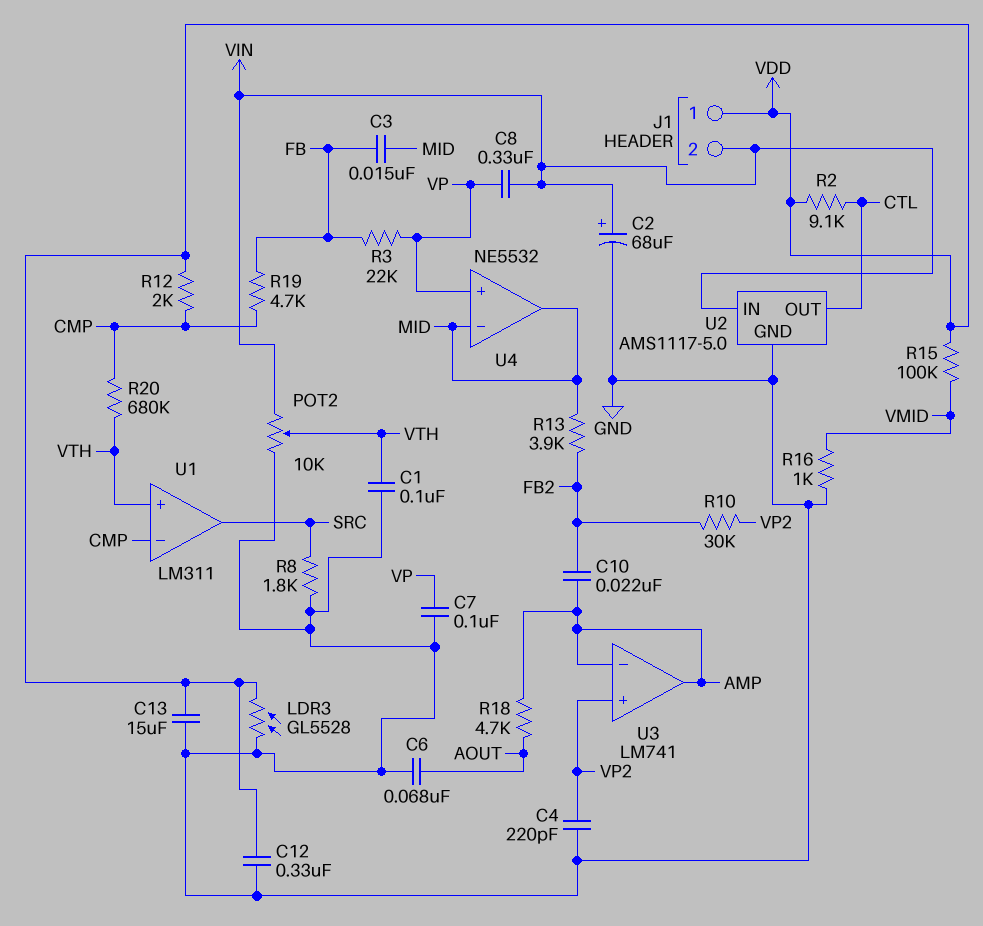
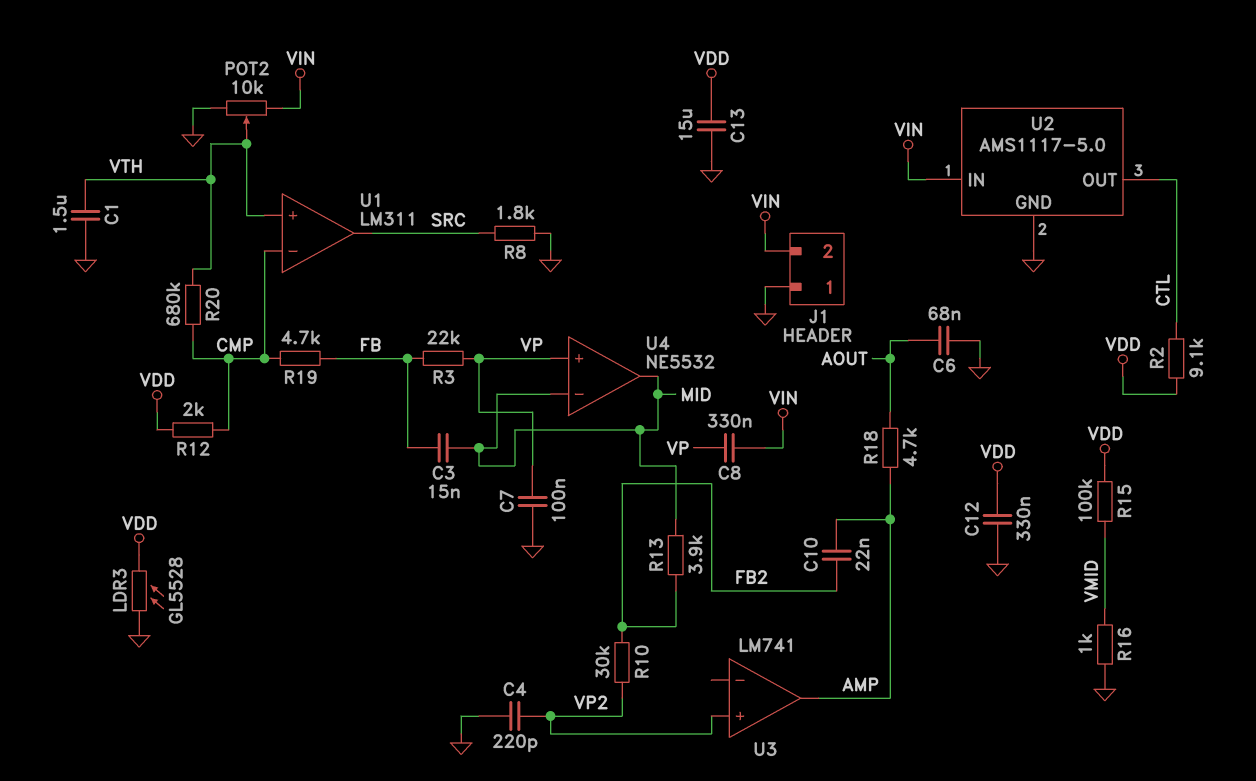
C1: 100nF (GND, VTH) -> 1.5uF (GND, VTH)
C2: 68uF (plus VIN, minus GND) -> none
J1 pin 1: VDD -> GND
U3 pin in-: AMP -> none

